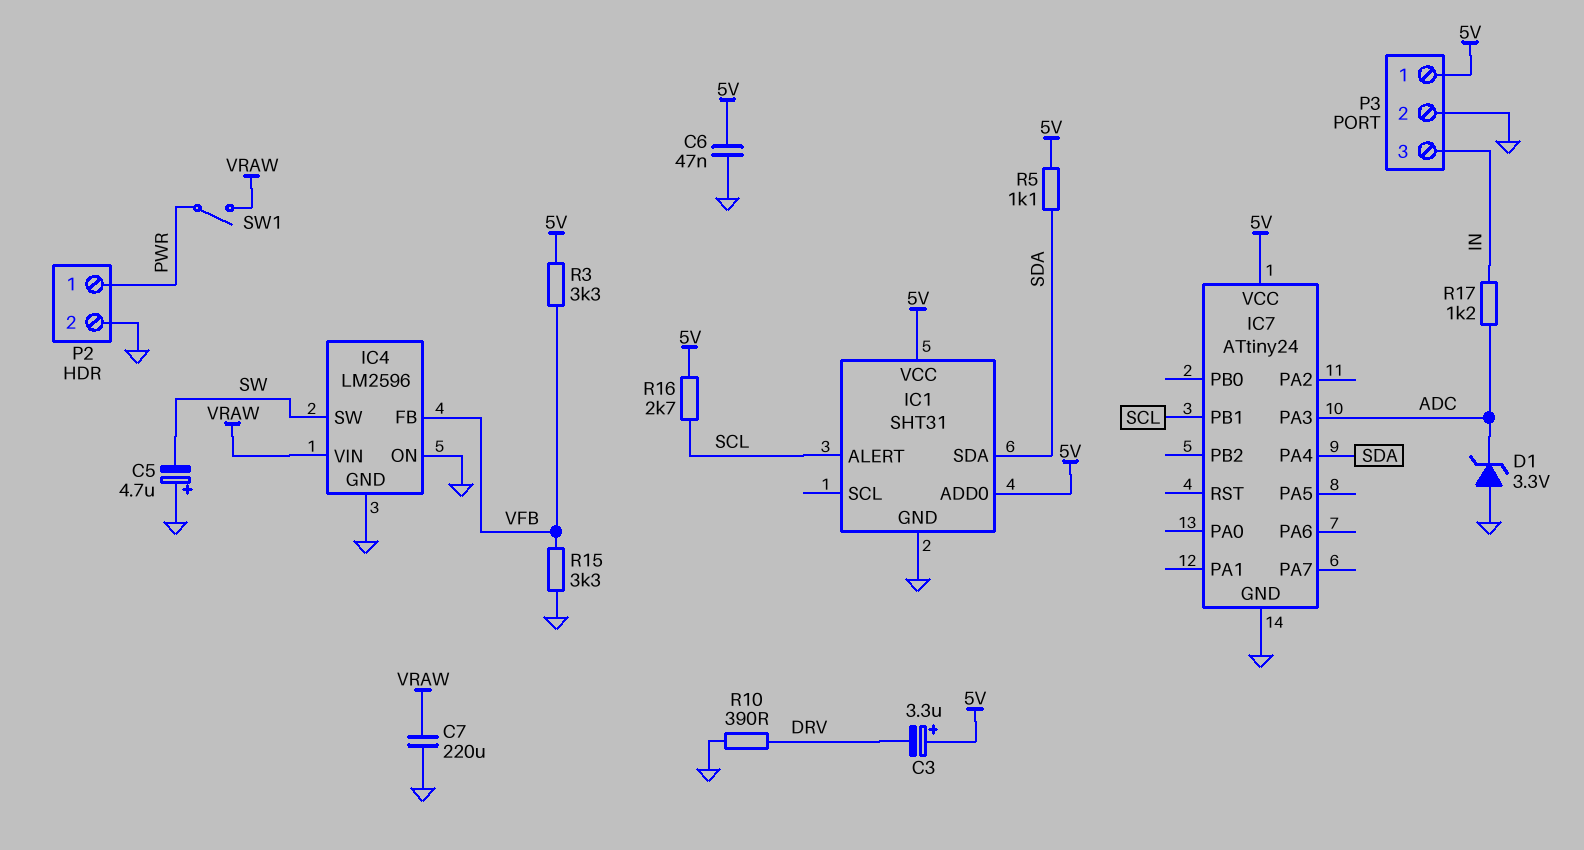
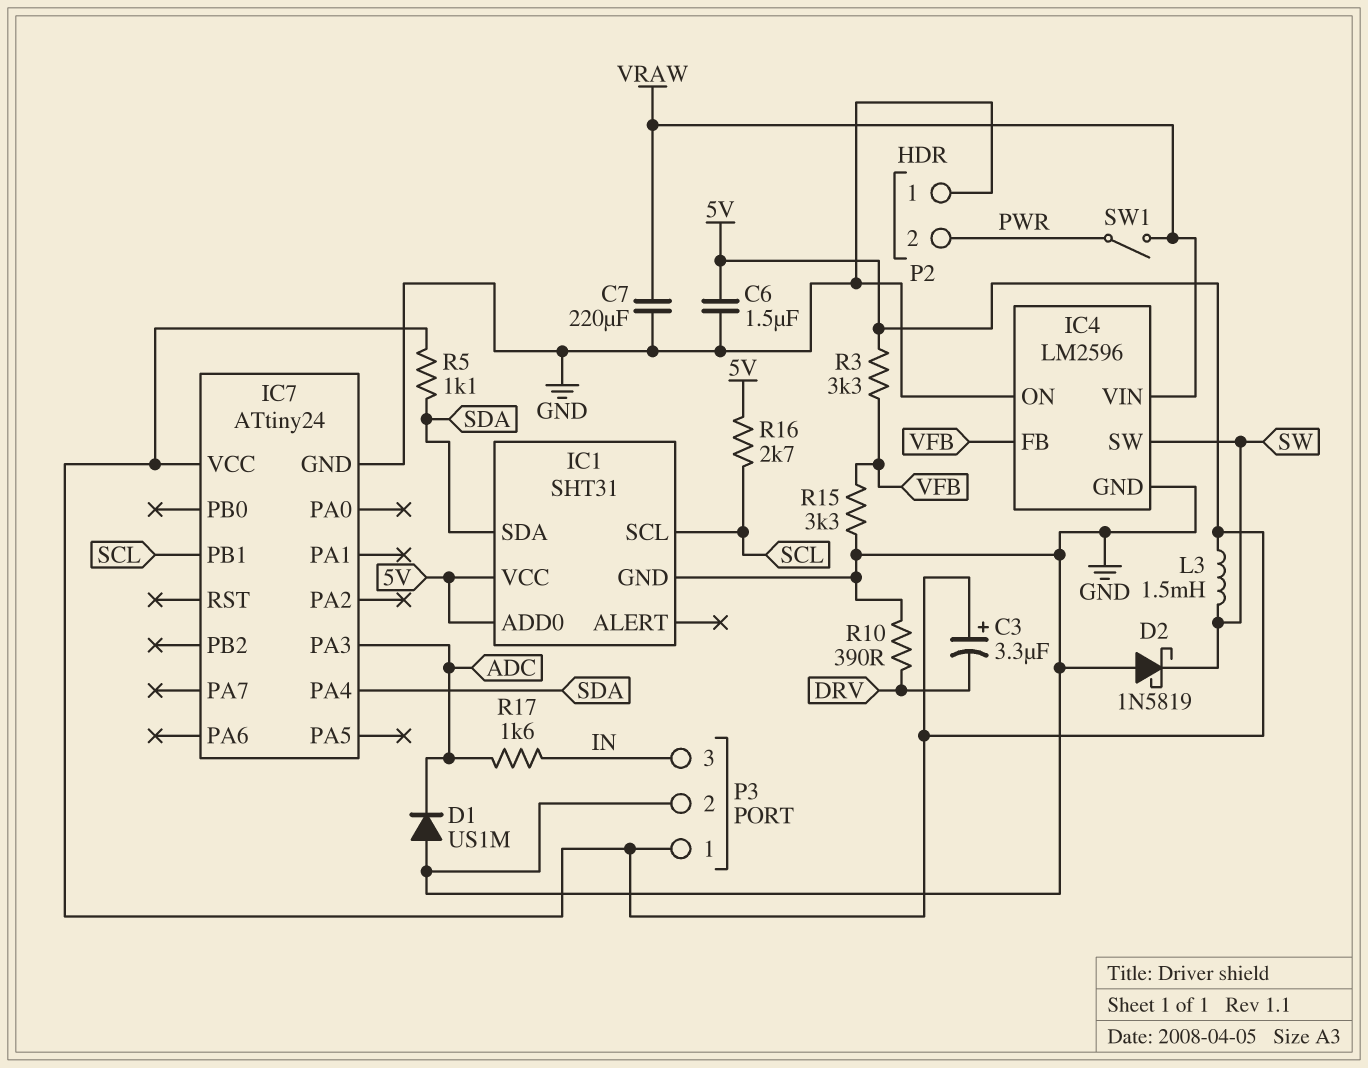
C5: 4.7uF (plus GND, minus SW) -> none
C6: 47nF (5V, GND) -> 1.5uF (5V, GND)
D1: zener 3.3V (A GND, K ADC) -> diode US1M (A GND, K ADC)
D2: none -> schottky 1N5819 (A GND, K SW)
IC1 pin ALERT: SCL -> none
IC1 pin SCL: none -> SCL
L3: none -> 1.5mH (5V, SW)
P2 pin 1: PWR -> GND
P2 pin 2: GND -> PWR
R17: 1.2k (ADC, IN) -> 1.6k (ADC, IN)

